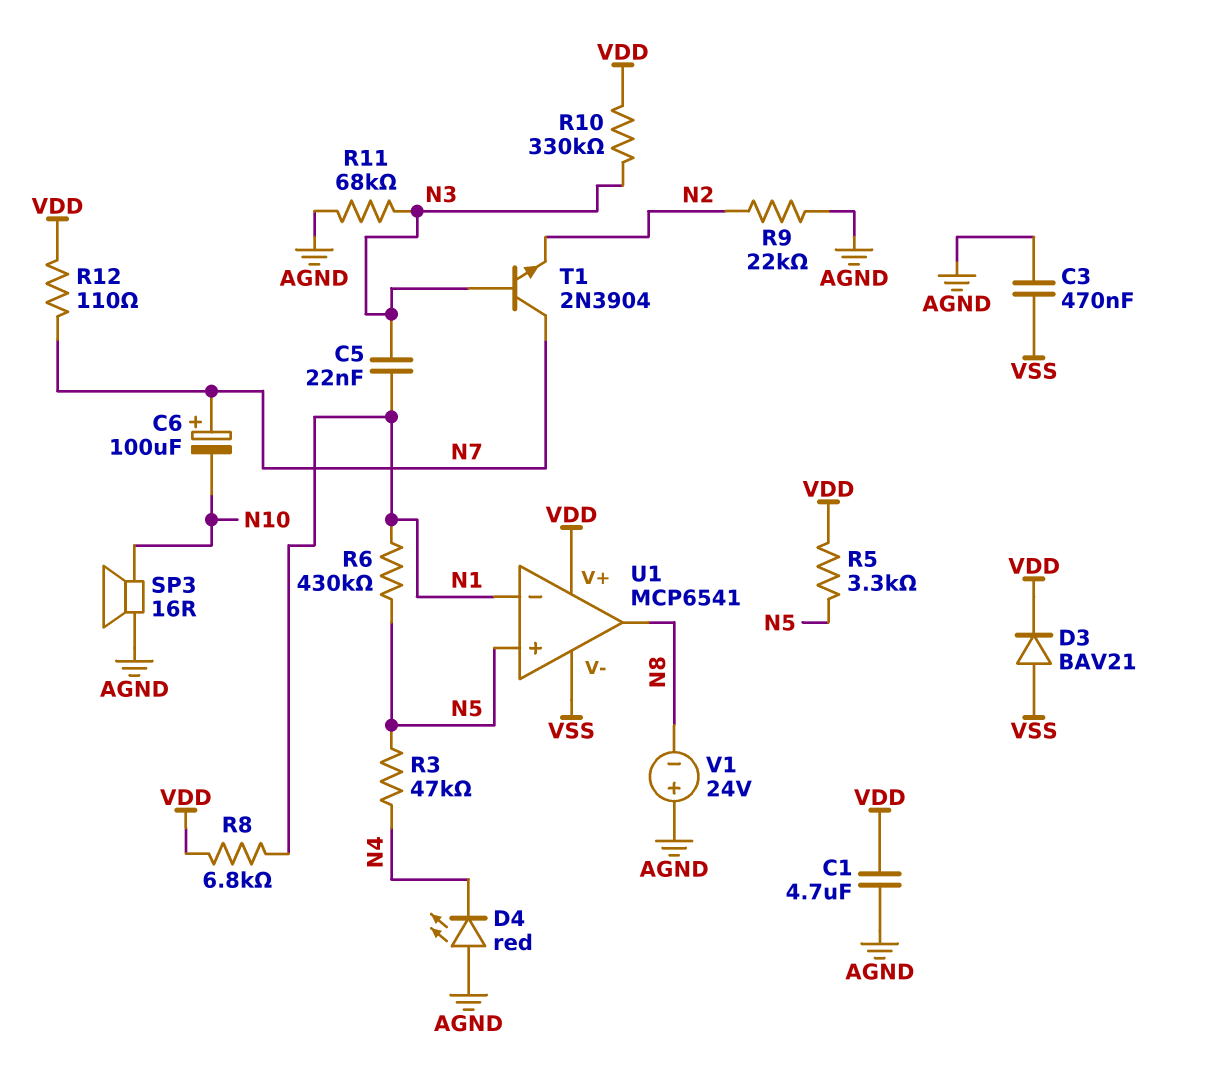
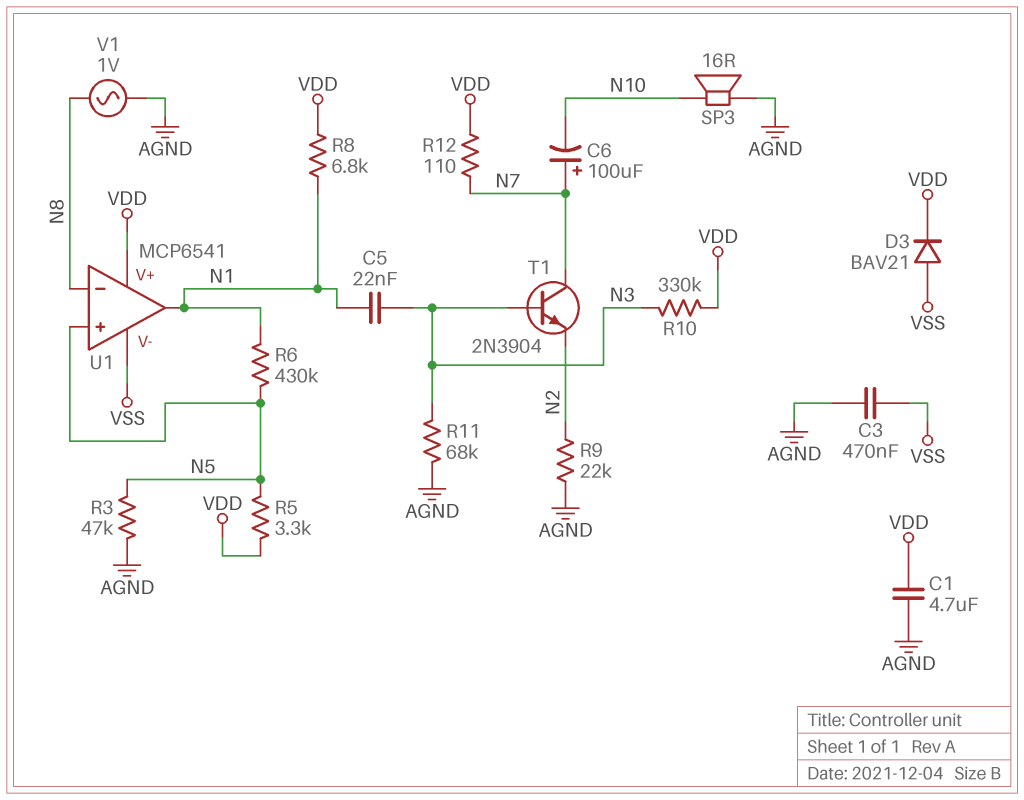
D4: LED red (A AGND, K N4) -> none
R3: 47k (N4, N5) -> 47k (AGND, N5)
U1 pin in-: N1 -> N8
U1 pin out: N8 -> N1
V1: 24V (plus AGND, minus N8) -> AC 1V (AGND, N8)

